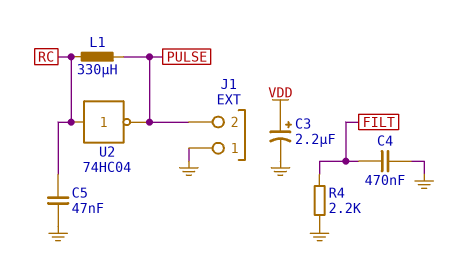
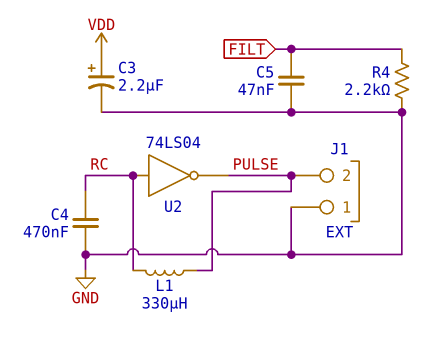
C4: 470nF (FILT, GND) -> 470nF (GND, RC)
C5: 47nF (GND, RC) -> 47nF (FILT, GND)
U2: NOT 74HC04 (in RC, out PULSE) -> NOT 74LS04 (in RC, out PULSE)

